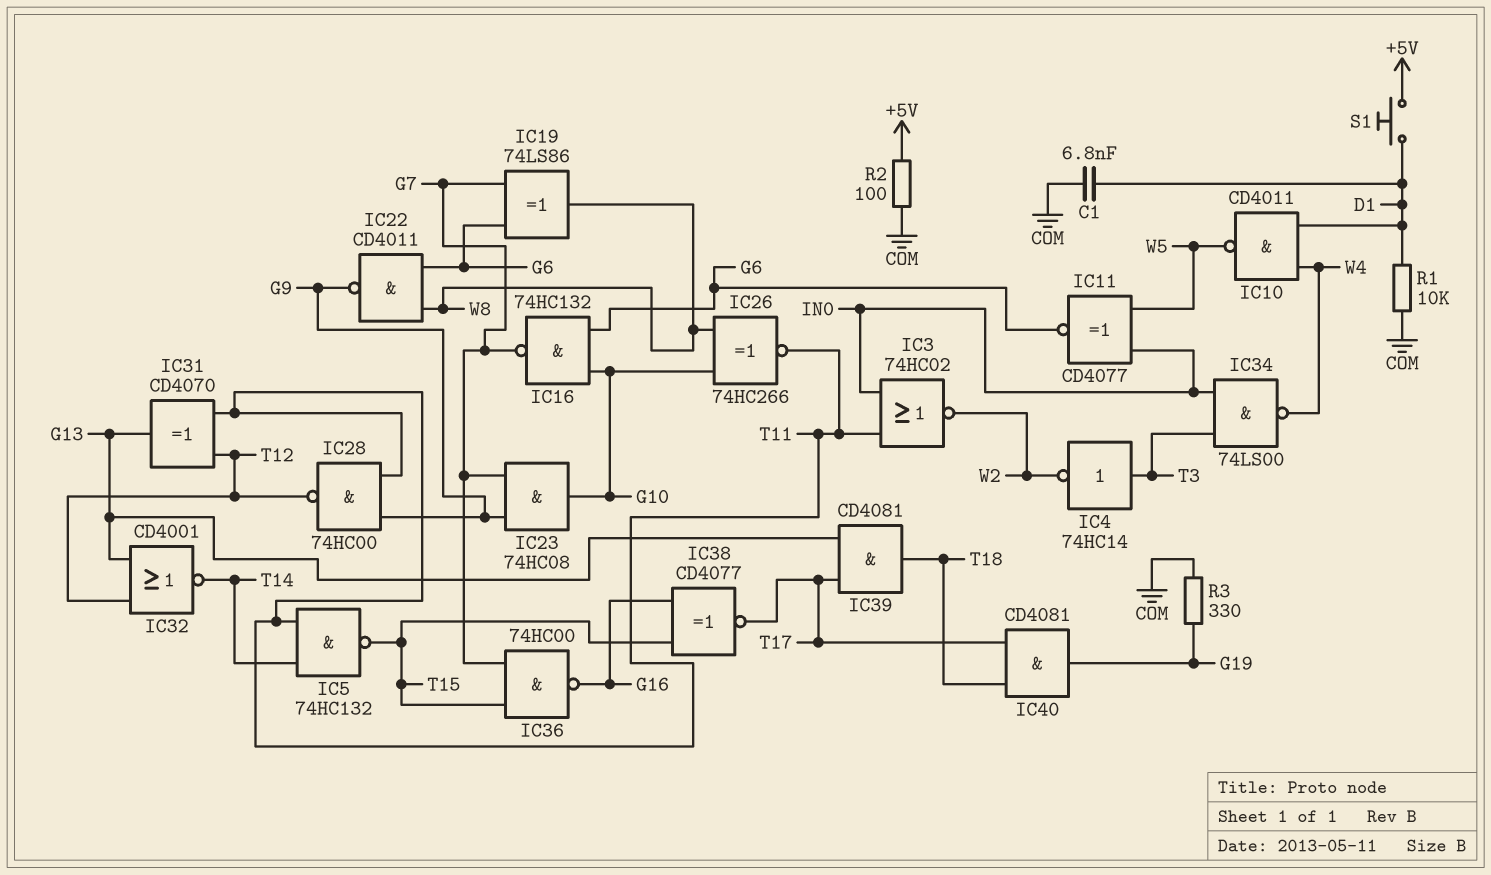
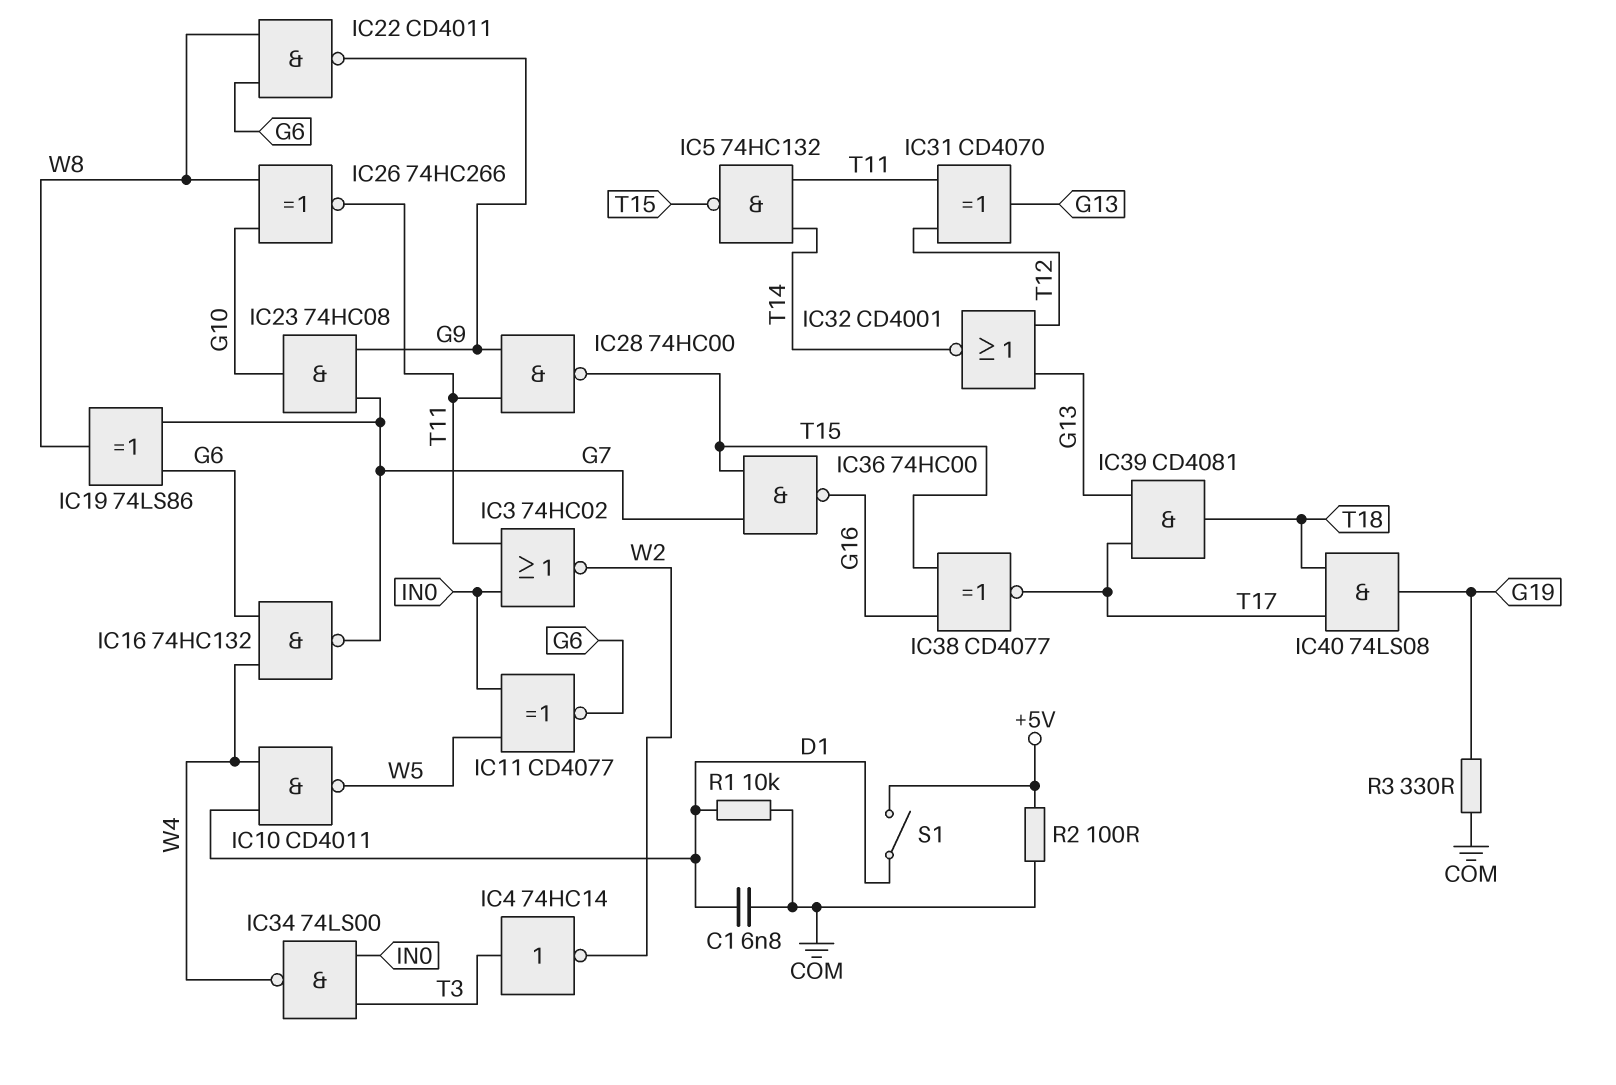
IC16: NAND 74HC132 (in G6, in G10, out G7) -> NAND 74HC132 (in G6, in W4, out G7)
IC28: NAND 74HC00 (in G9, in T11, out T12) -> NAND 74HC00 (in G9, in T11, out T15)
IC40: AND CD4081 (in T17, in T18, out G19) -> AND 74LS08 (in T17, in T18, out G19)
S1: button (+5V, D1) -> switch (+5V, D1)

